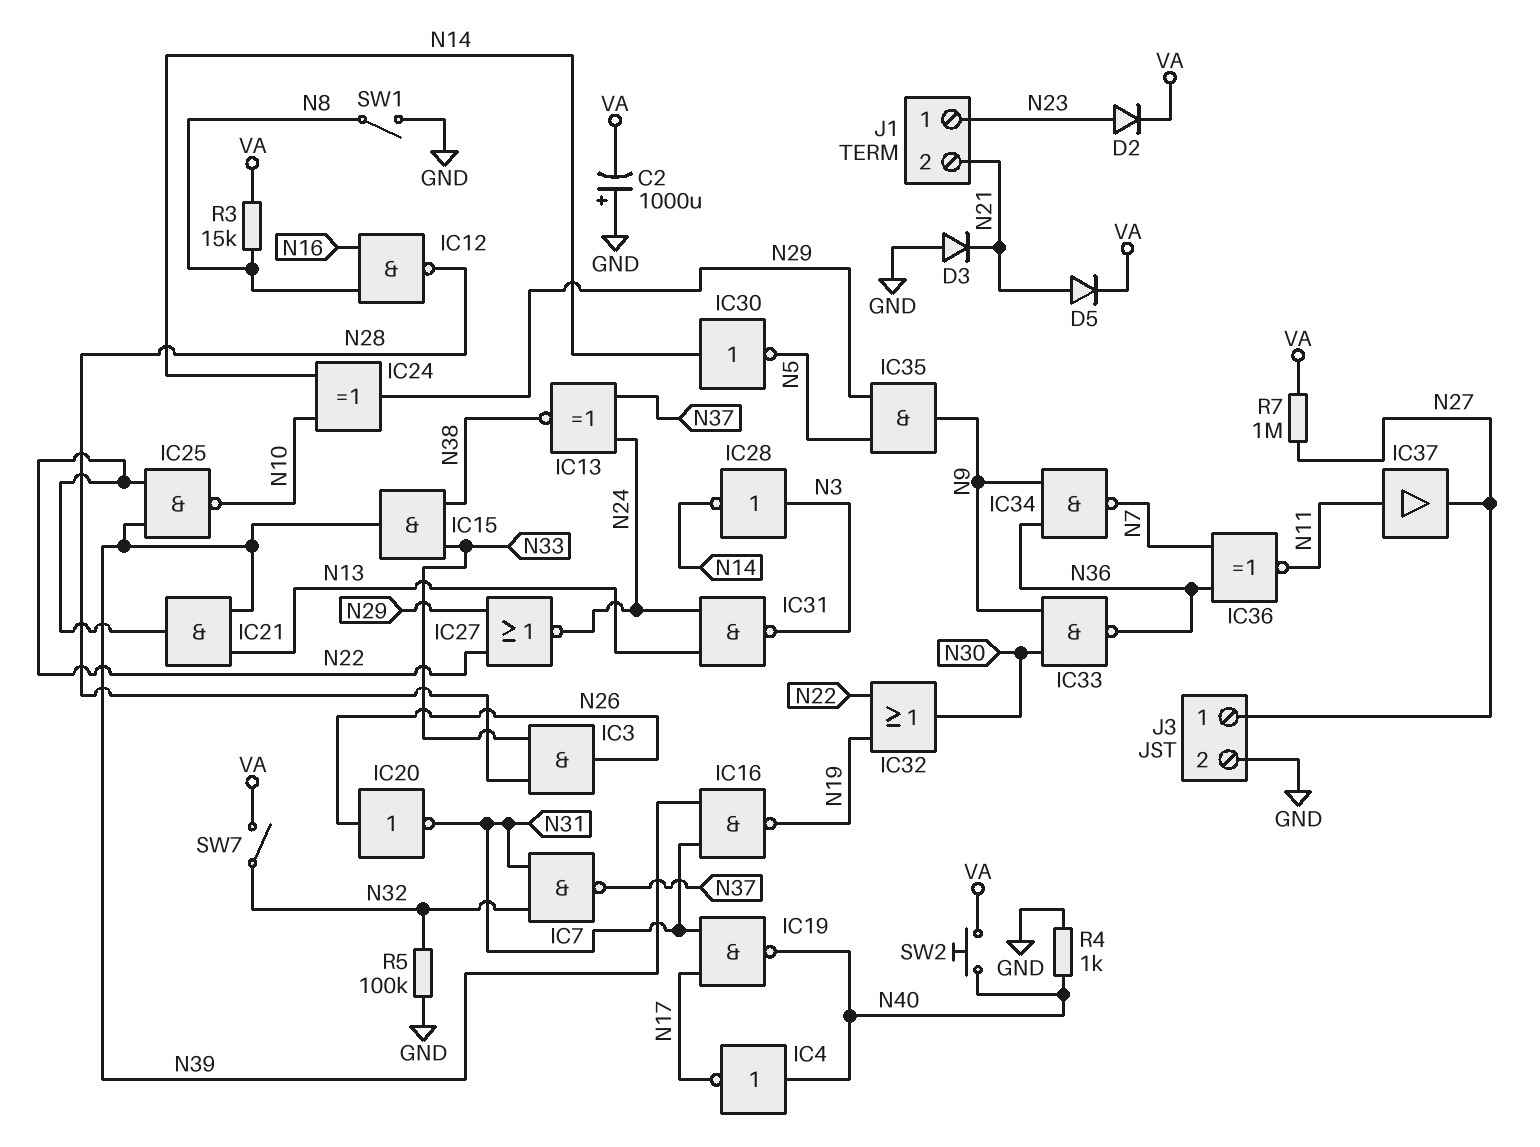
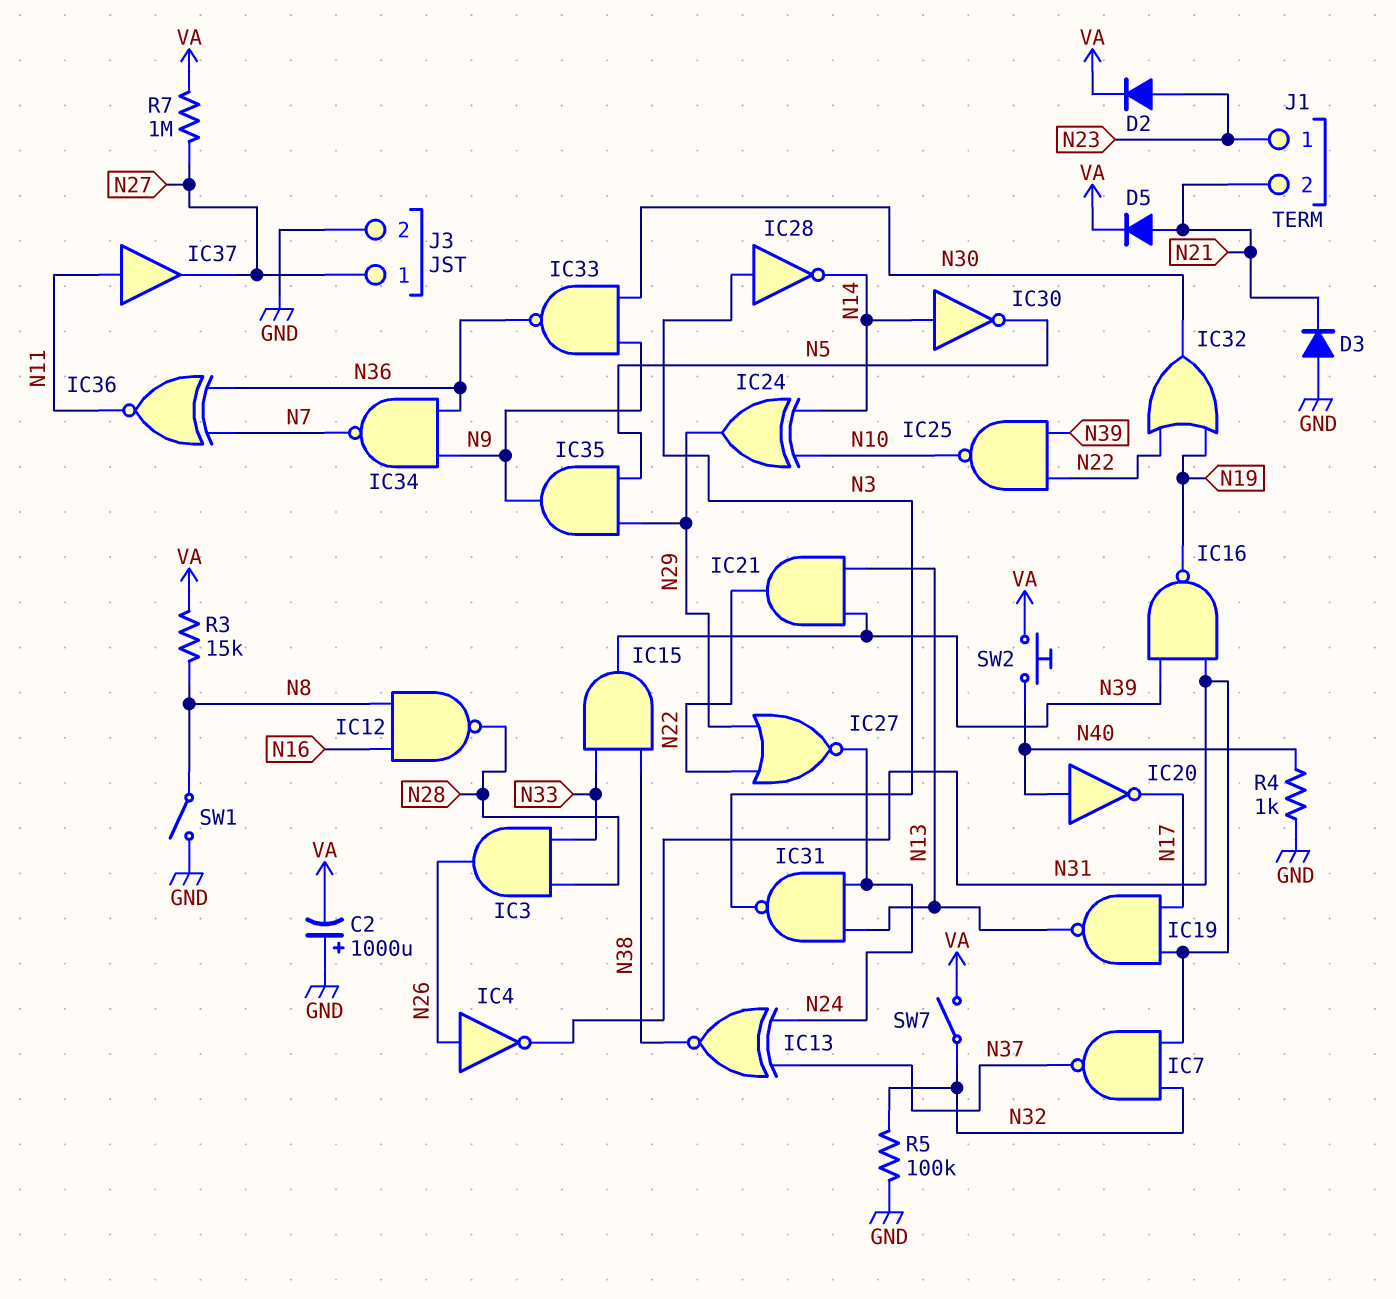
IC4: NOT (in N40, out N17) -> NOT (in N26, out N31)
IC19: NAND (in N17, in N31, out N40) -> NAND (in N17, in N31, out N13)
IC20: NOT (in N26, out N31) -> NOT (in N40, out N17)

